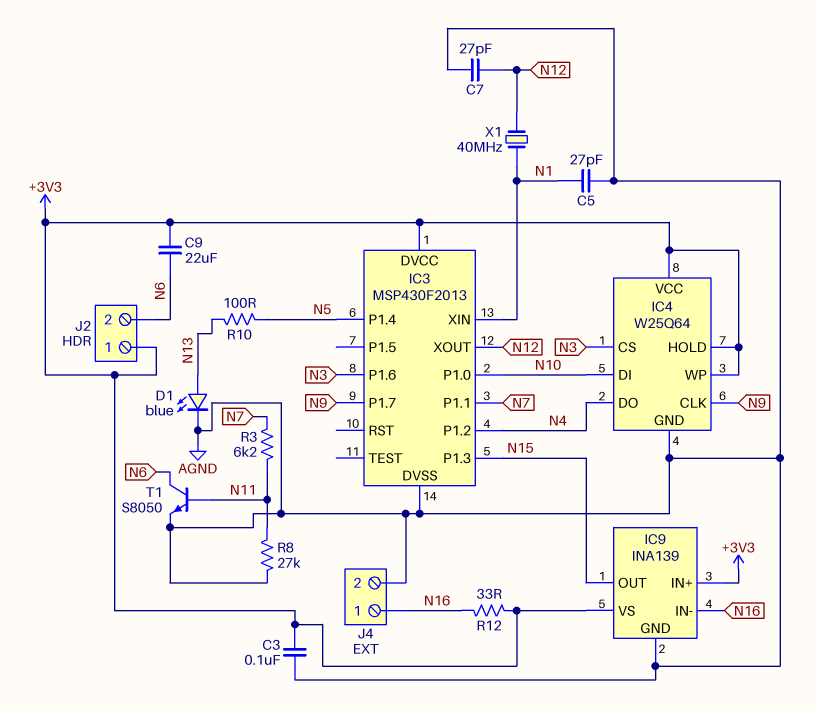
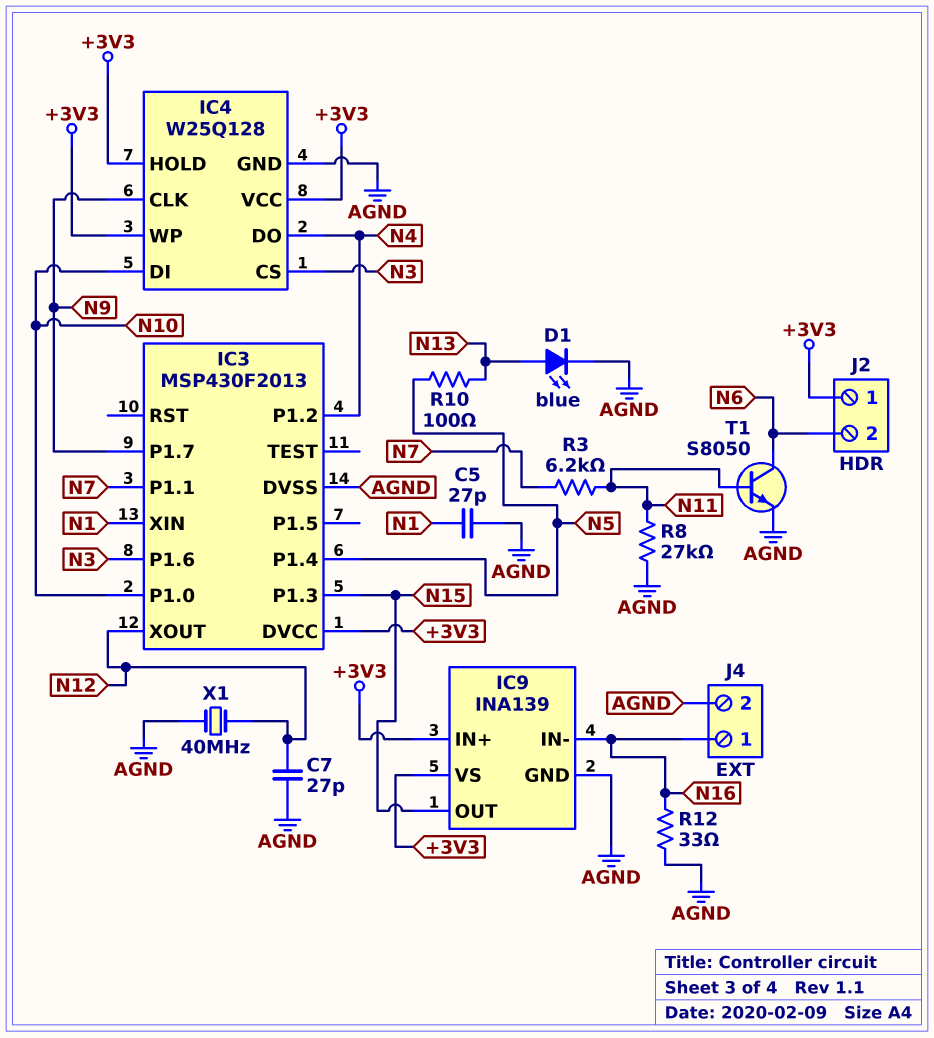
C3: 100nF (+3V3, AGND) -> none
C9: 22uF (+3V3, N6) -> none
IC4: W25Q64 -> W25Q128
R12: 33 (+3V3, N16) -> 33 (AGND, N16)
X1: 40MHz (N1, N12) -> 40MHz (AGND, N12)

